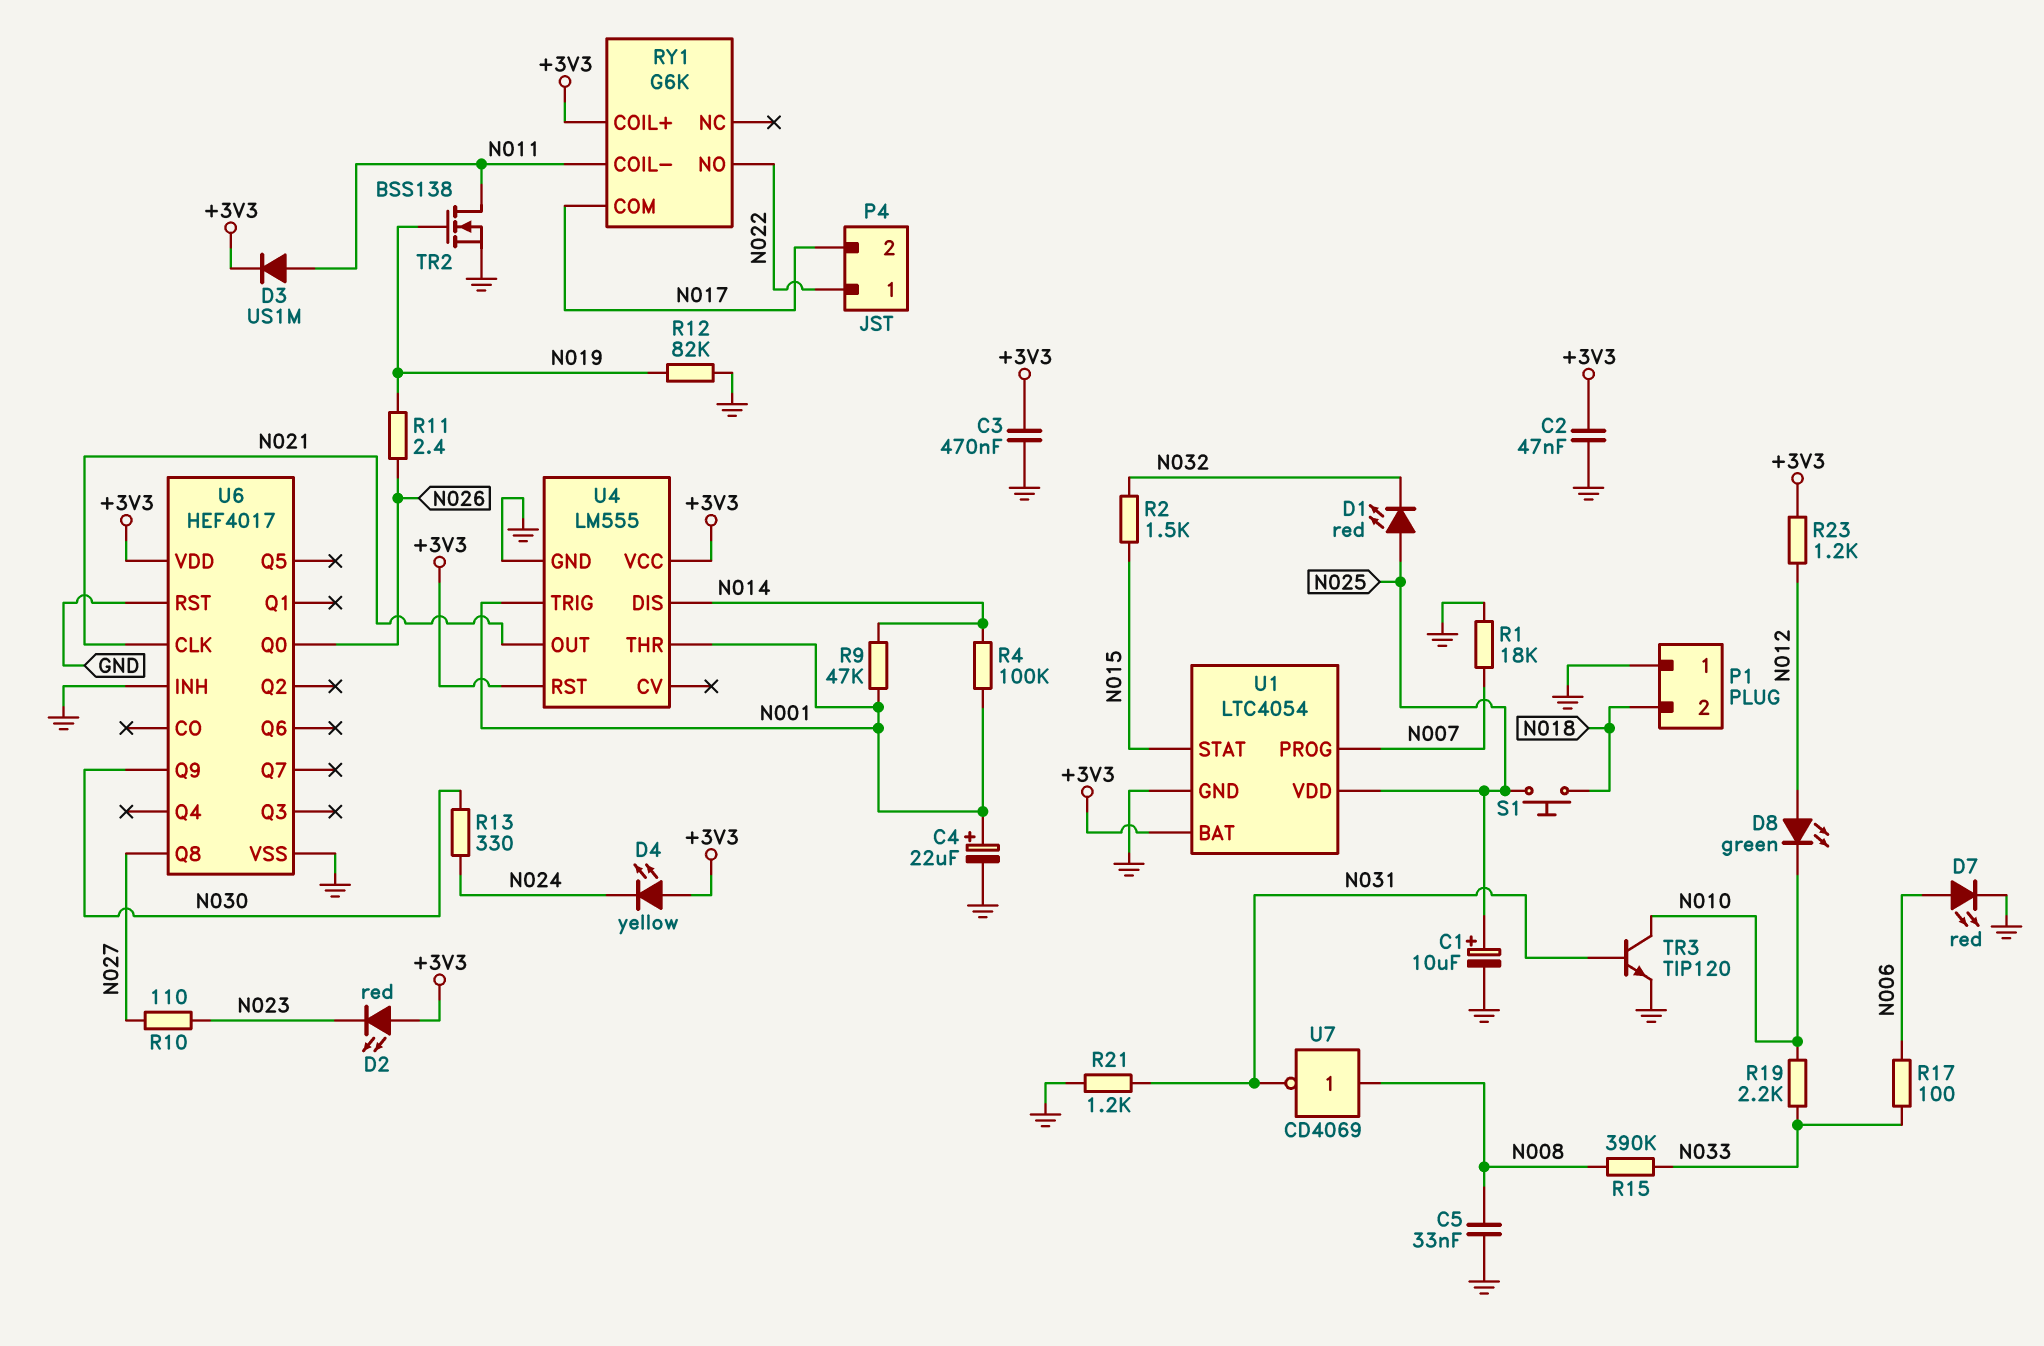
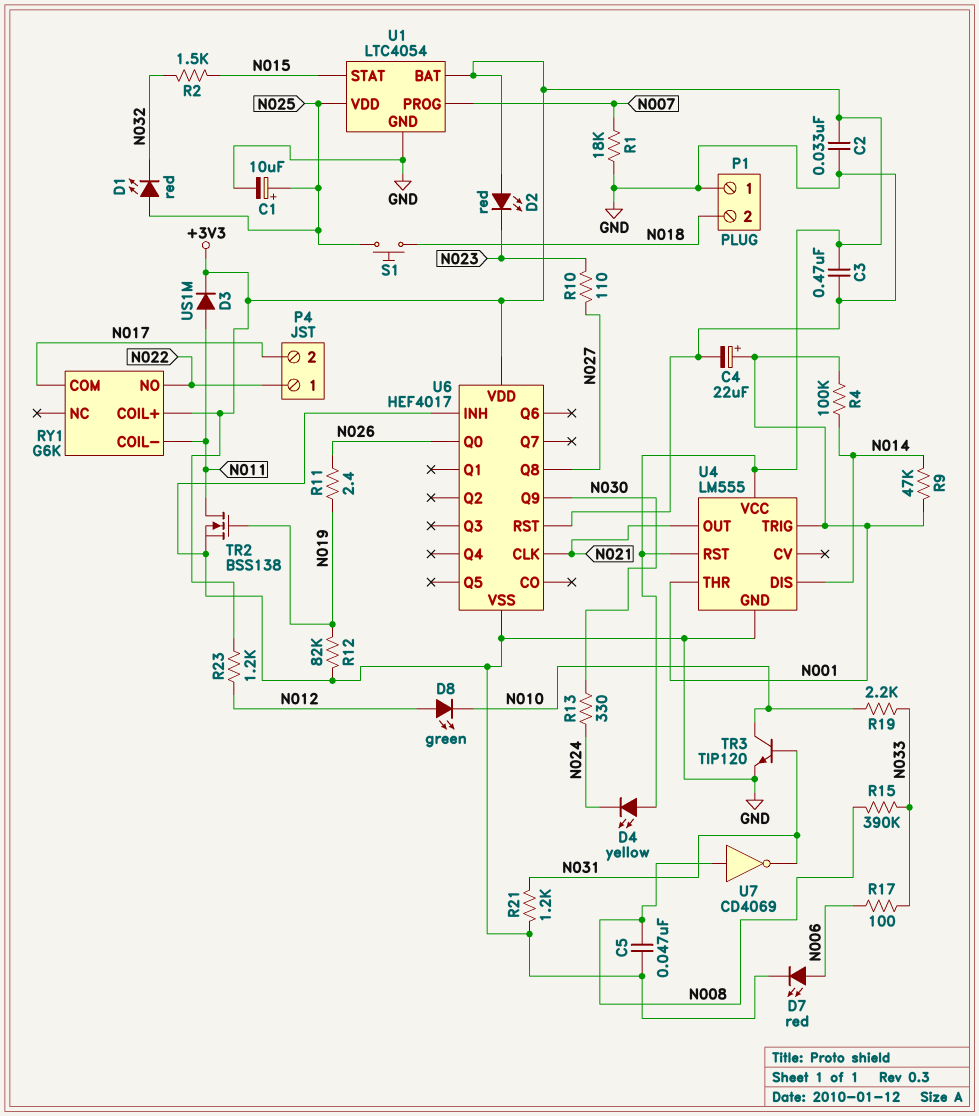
C2: 47nF (+3V3, GND) -> 33nF (+3V3, GND)
C5: 33nF (GND, N008) -> 47nF (GND, N008)

